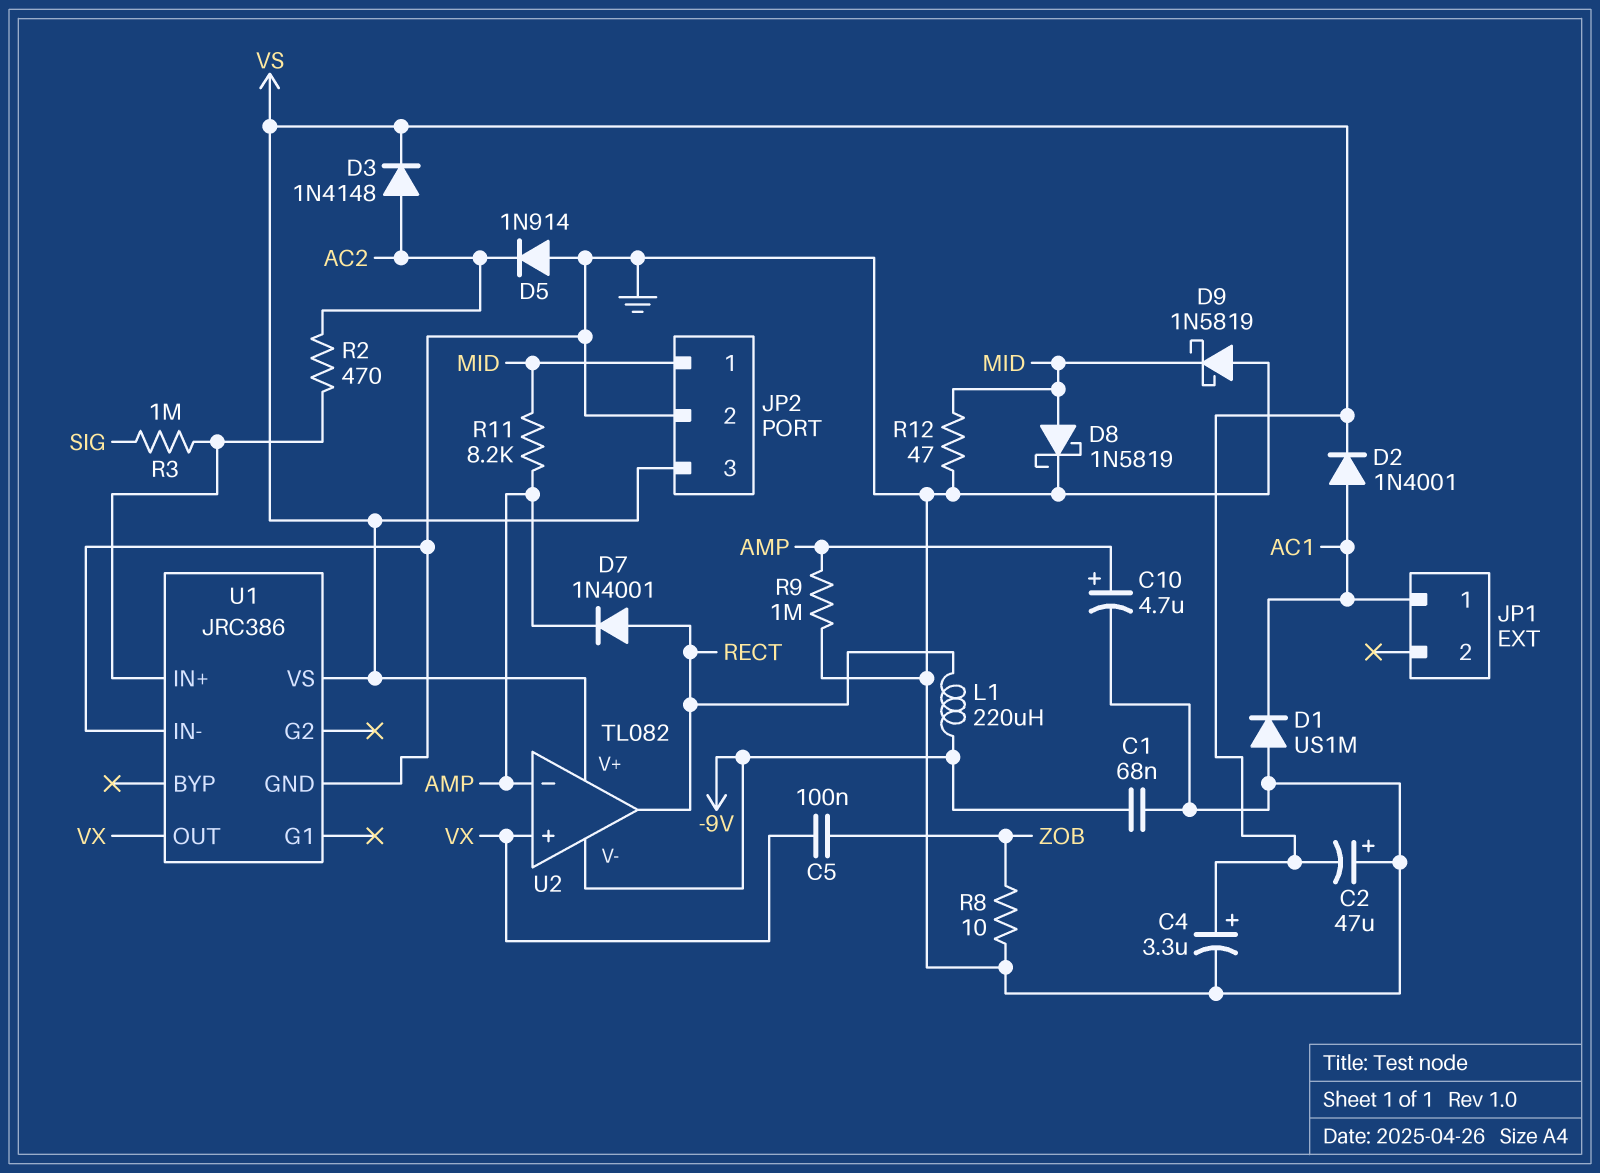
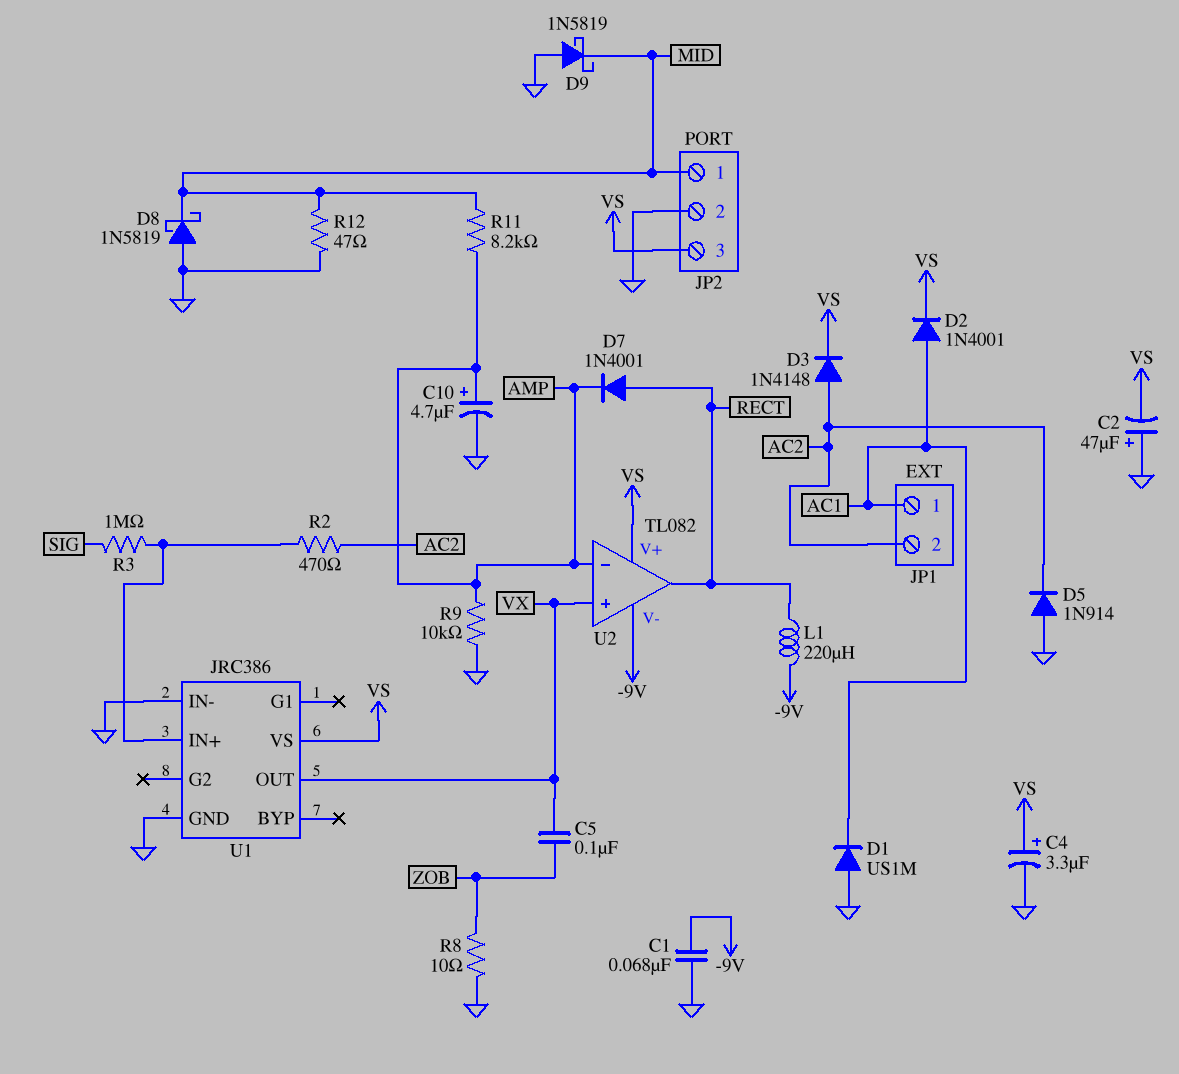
D8: schottky 1N5819 (A MID, K GND) -> schottky 1N5819 (A GND, K MID)
JP1 pin 2: none -> AC2
R9: 1M (AMP, GND) -> 10k (AMP, GND)

